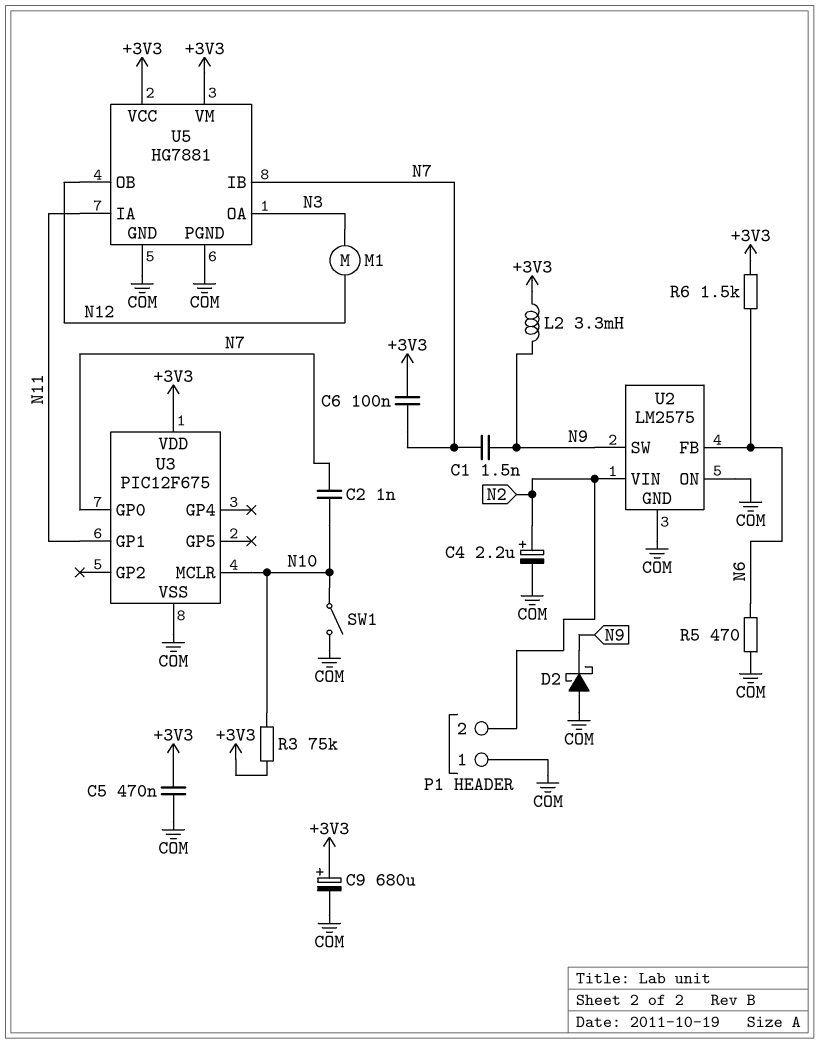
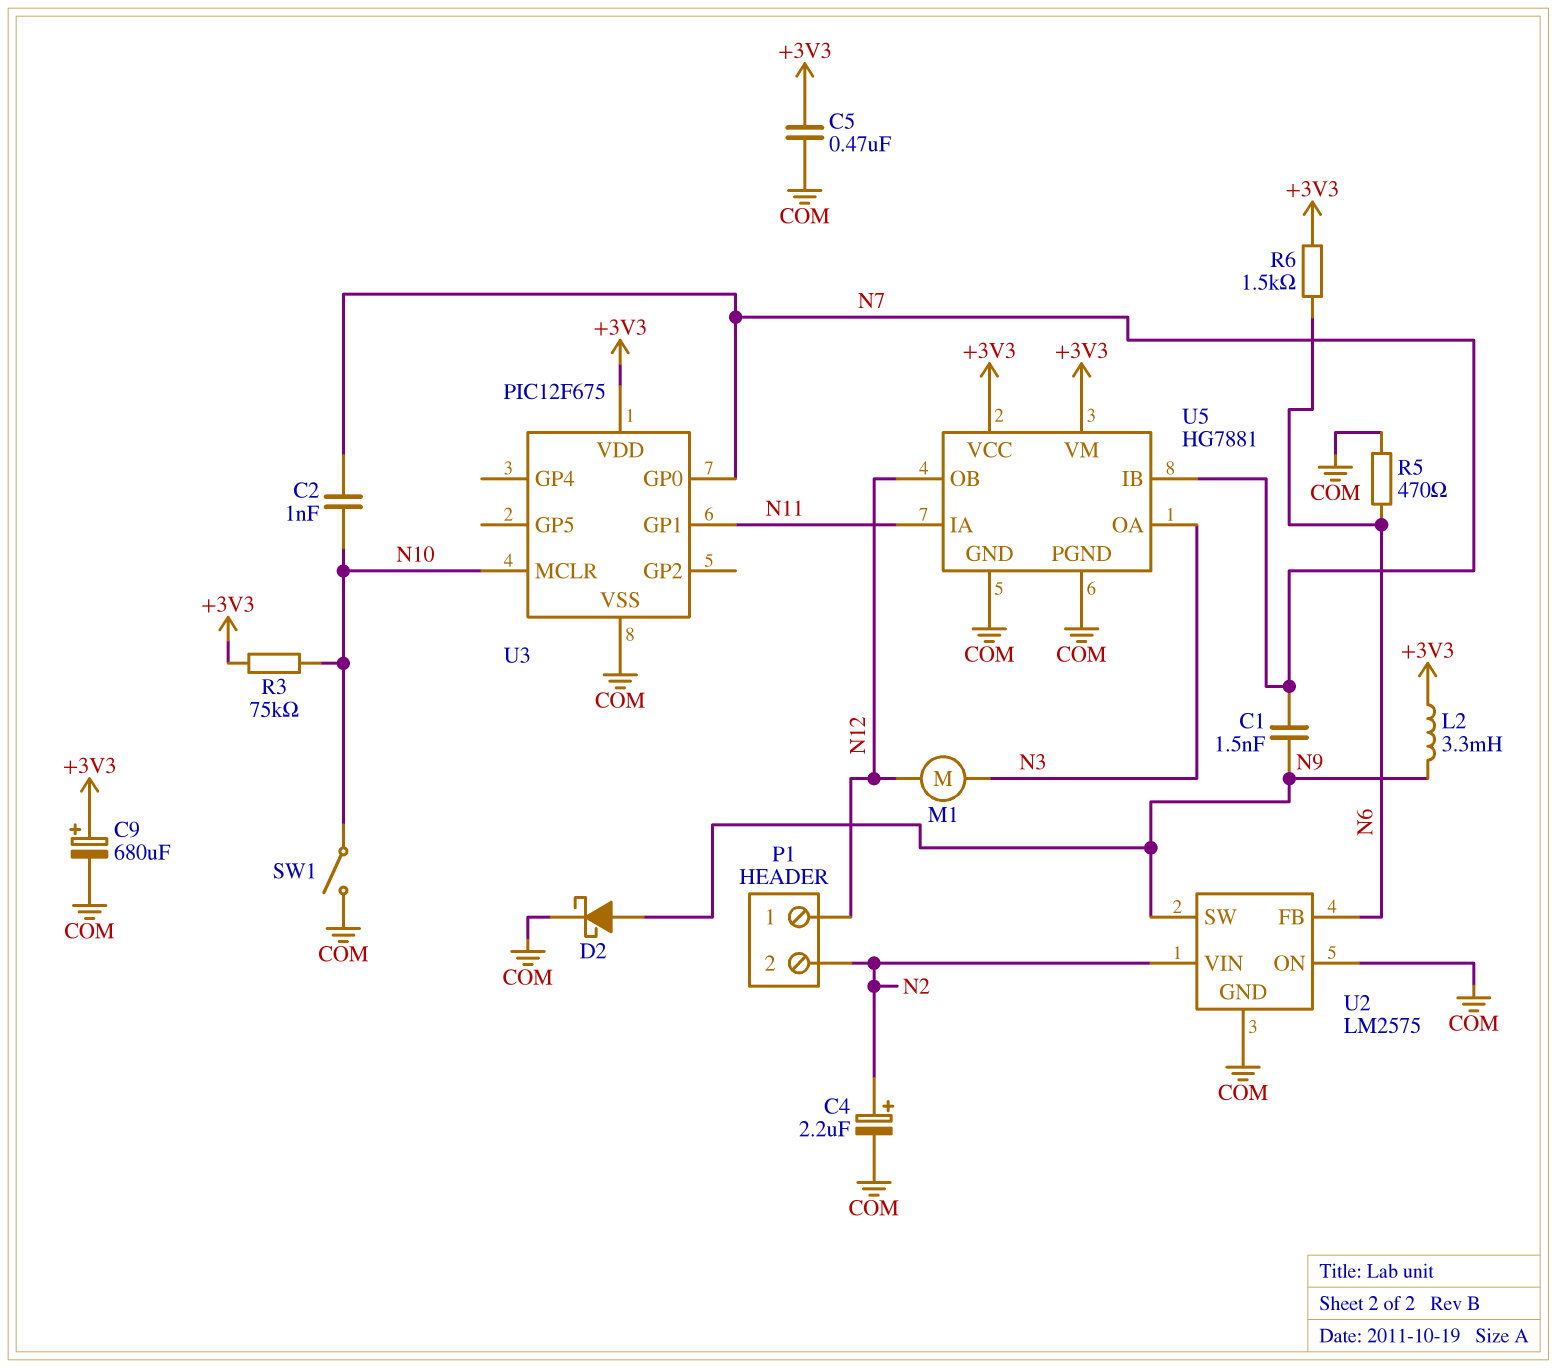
C6: 100nF (+3V3, N7) -> none
D2: schottky (A COM, K N9) -> schottky (A N9, K COM)
P1 pin 1: COM -> N12

